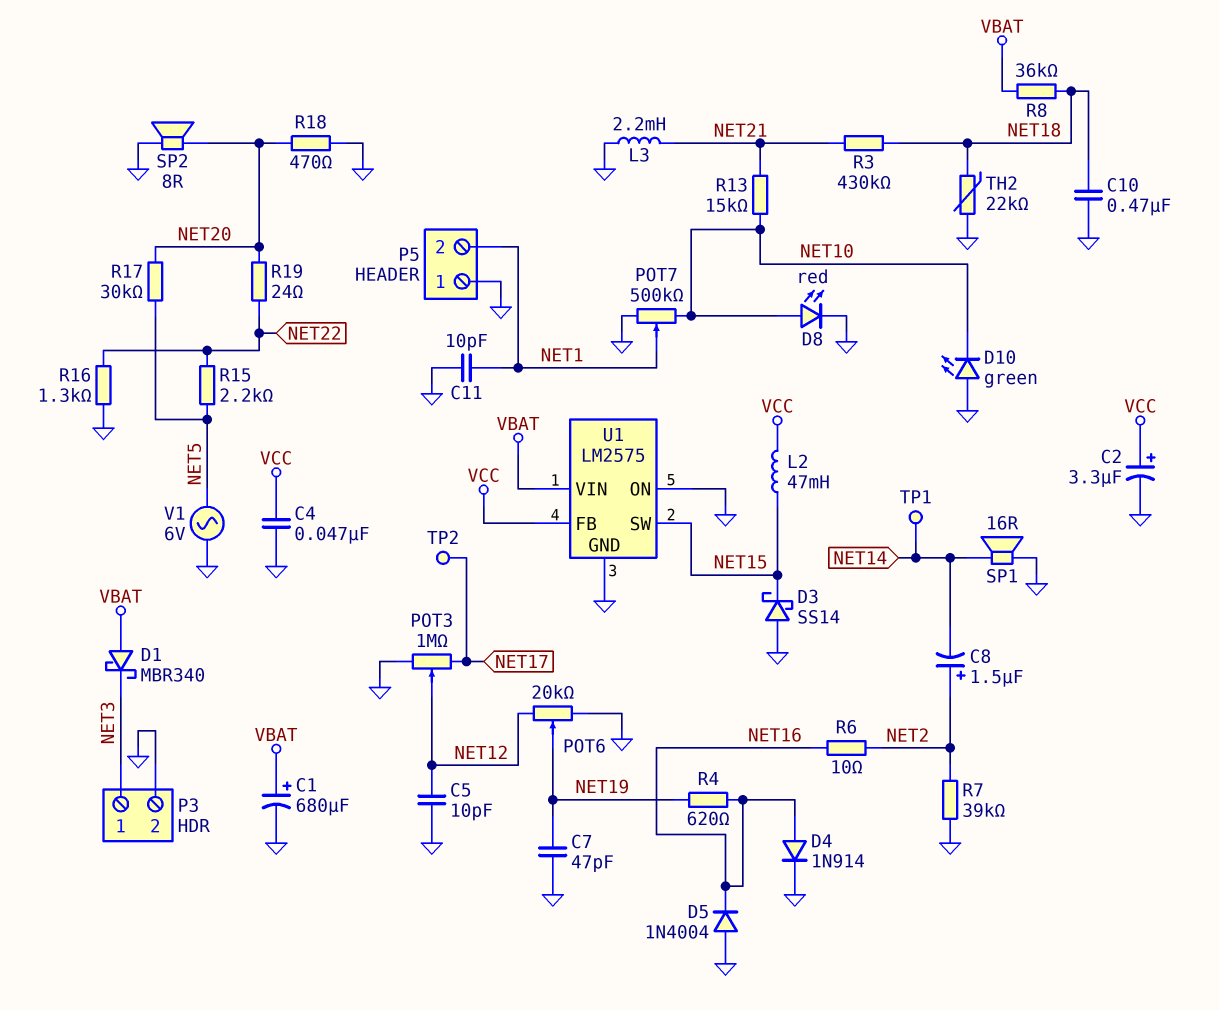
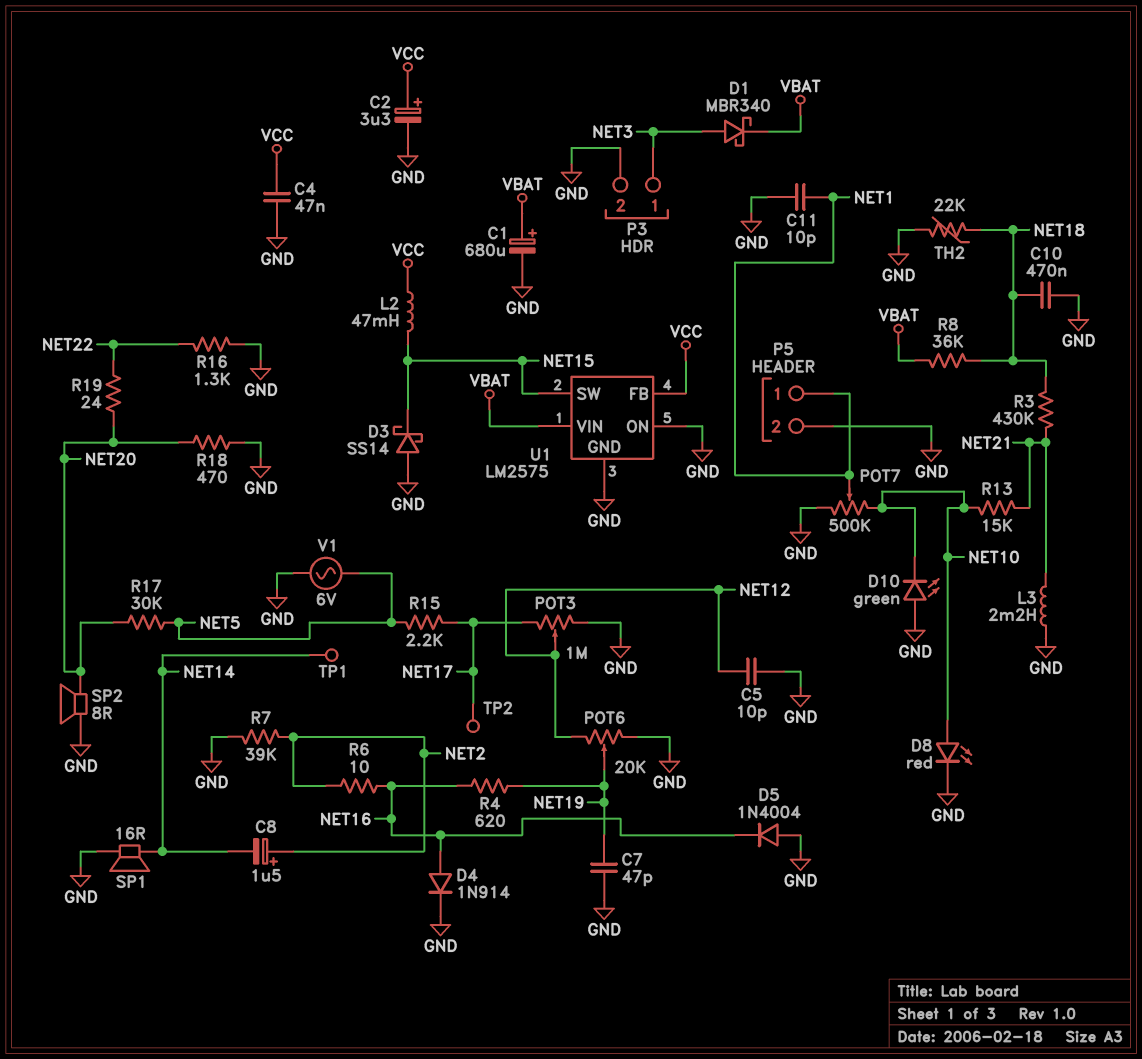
D1: schottky MBR340 (A VBAT, K NET3) -> schottky MBR340 (A NET3, K VBAT)
P5 pin 1: GND -> NET1
P5 pin 2: NET1 -> GND
R15: 2.2k (NET5, NET22) -> 2.2k (NET5, NET17)

